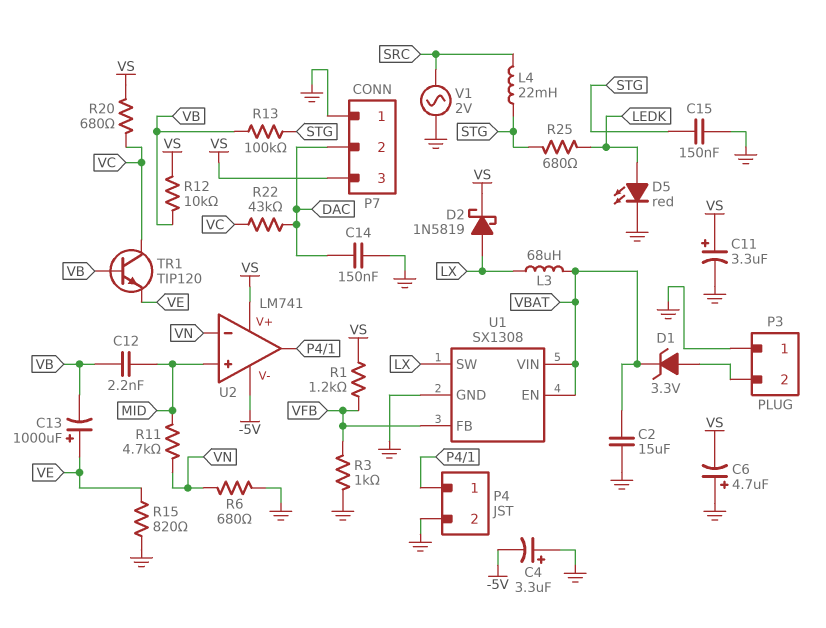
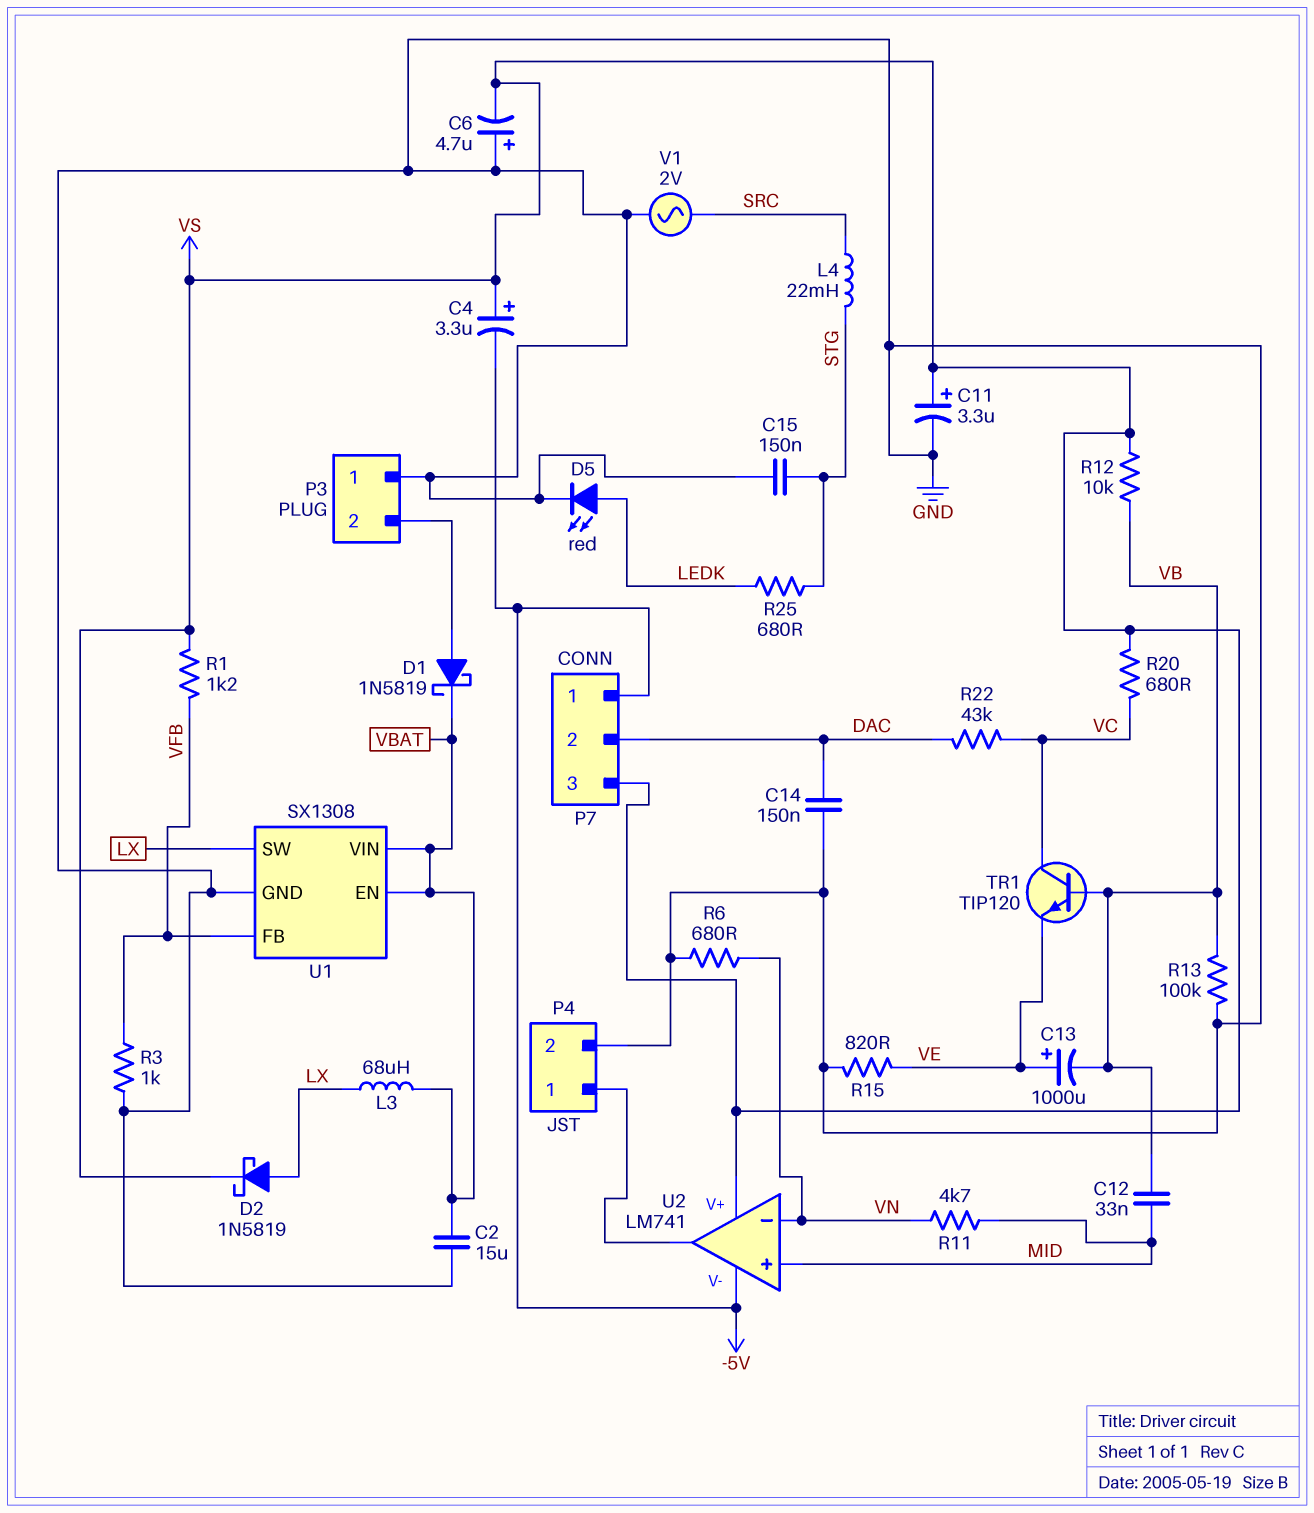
C4: 3.3uF (plus GND, minus -5V) -> 3.3uF (plus VS, minus -5V)
C12: 2.2nF (MID, VB) -> 33nF (MID, VB)
D1: zener 3.3V (A P3/2, K VBAT) -> schottky 1N5819 (A P3/2, K VBAT)
P7 pin 1: GND -> -5V
R13: 100k (STG, VB) -> 100k (GND, VB)

